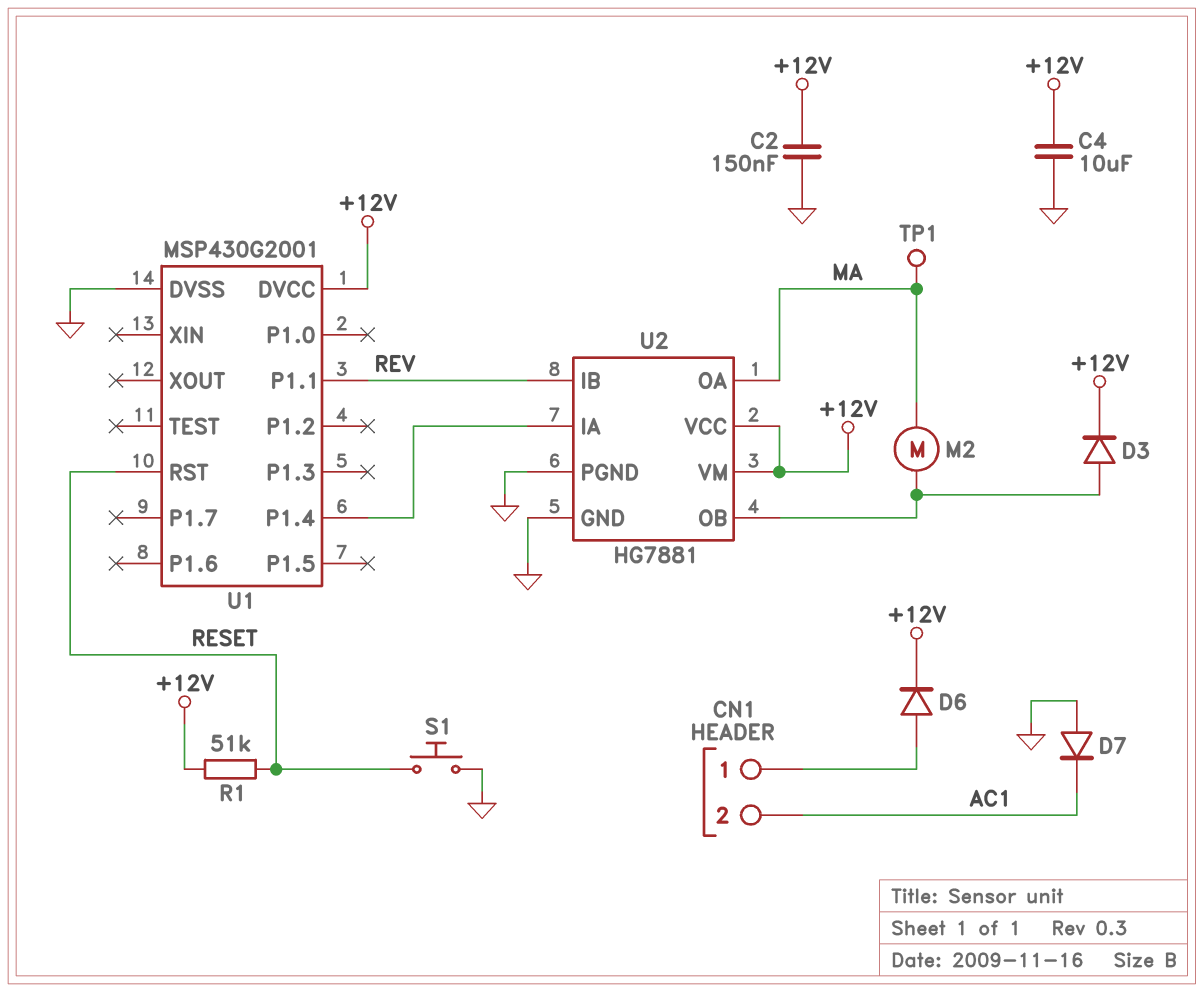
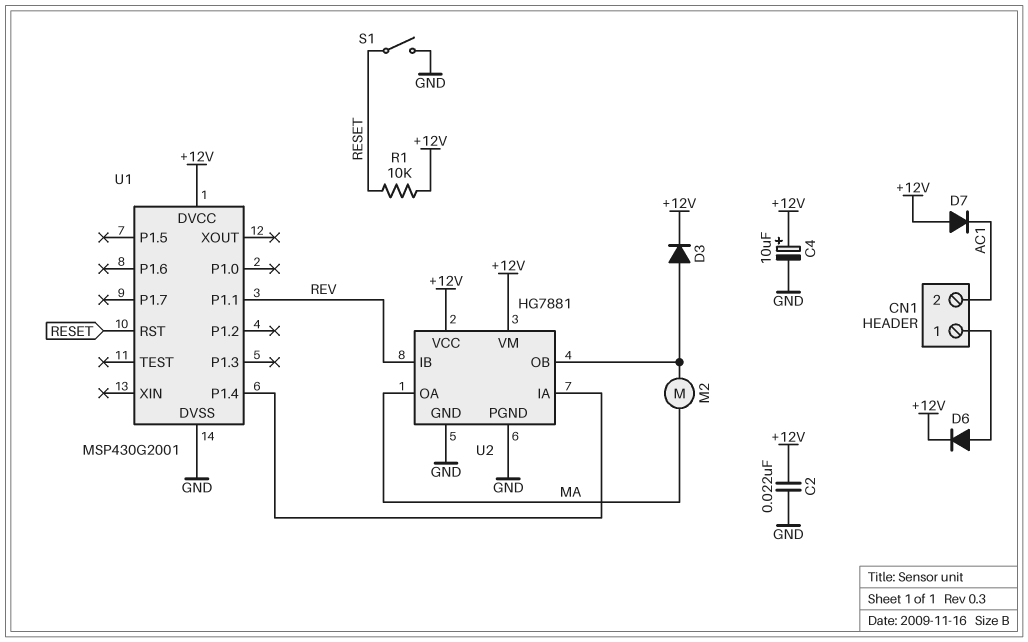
C2: 150nF (+12V, GND) -> 22nF (+12V, GND)
C4: 10uF (+12V, GND) -> 10uF (plus +12V, minus GND)
D7: diode (A GND, K AC1) -> diode (A +12V, K AC1)
R1: 51k (+12V, RESET) -> 10k (+12V, RESET)
S1: button (GND, RESET) -> switch (GND, RESET)
TP1: test point (MA) -> none

